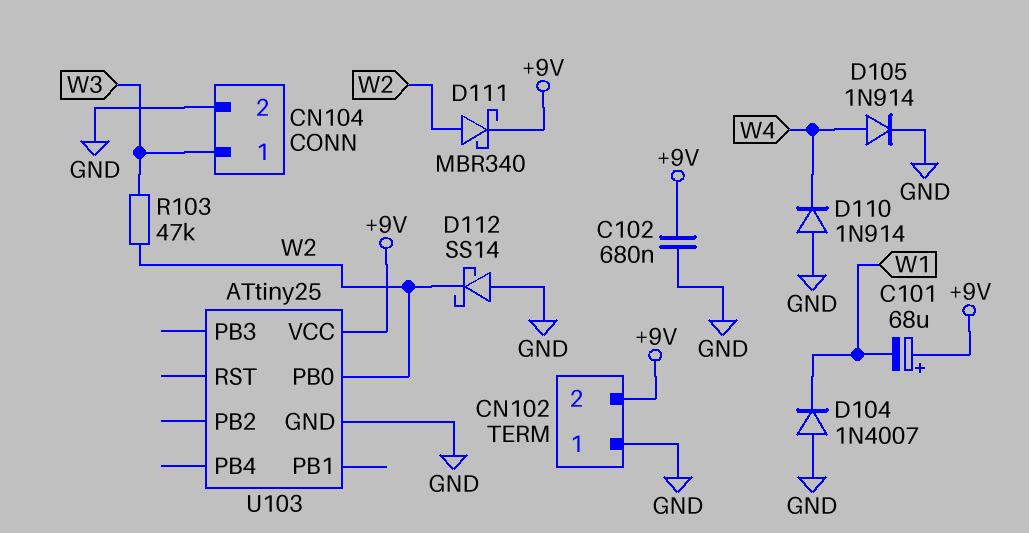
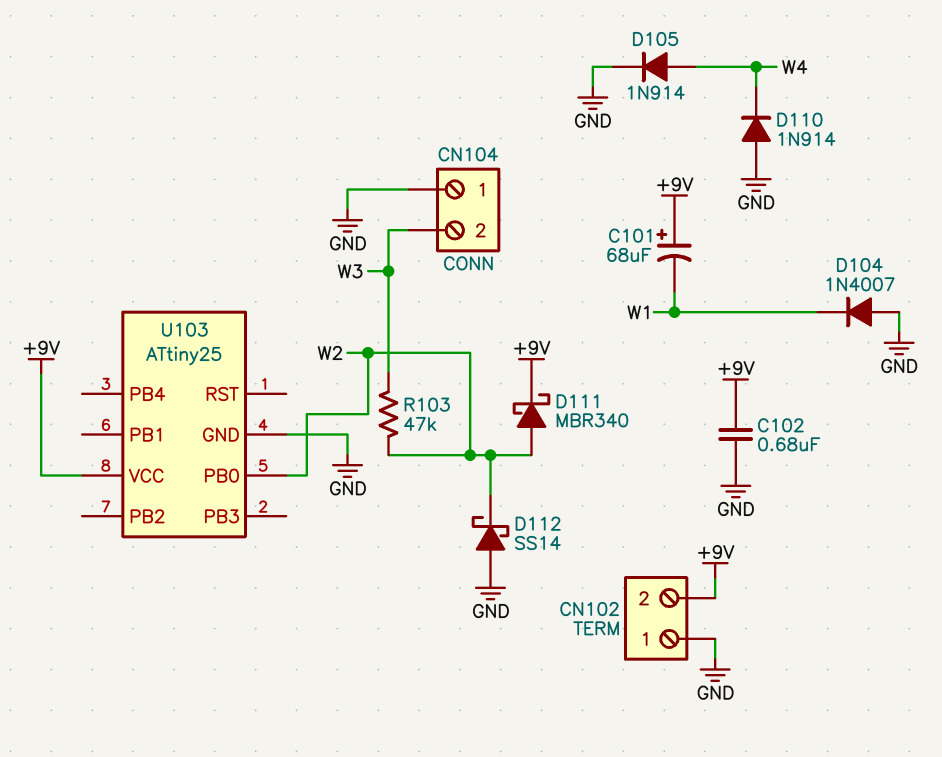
CN104 pin 1: W3 -> GND
CN104 pin 2: GND -> W3

